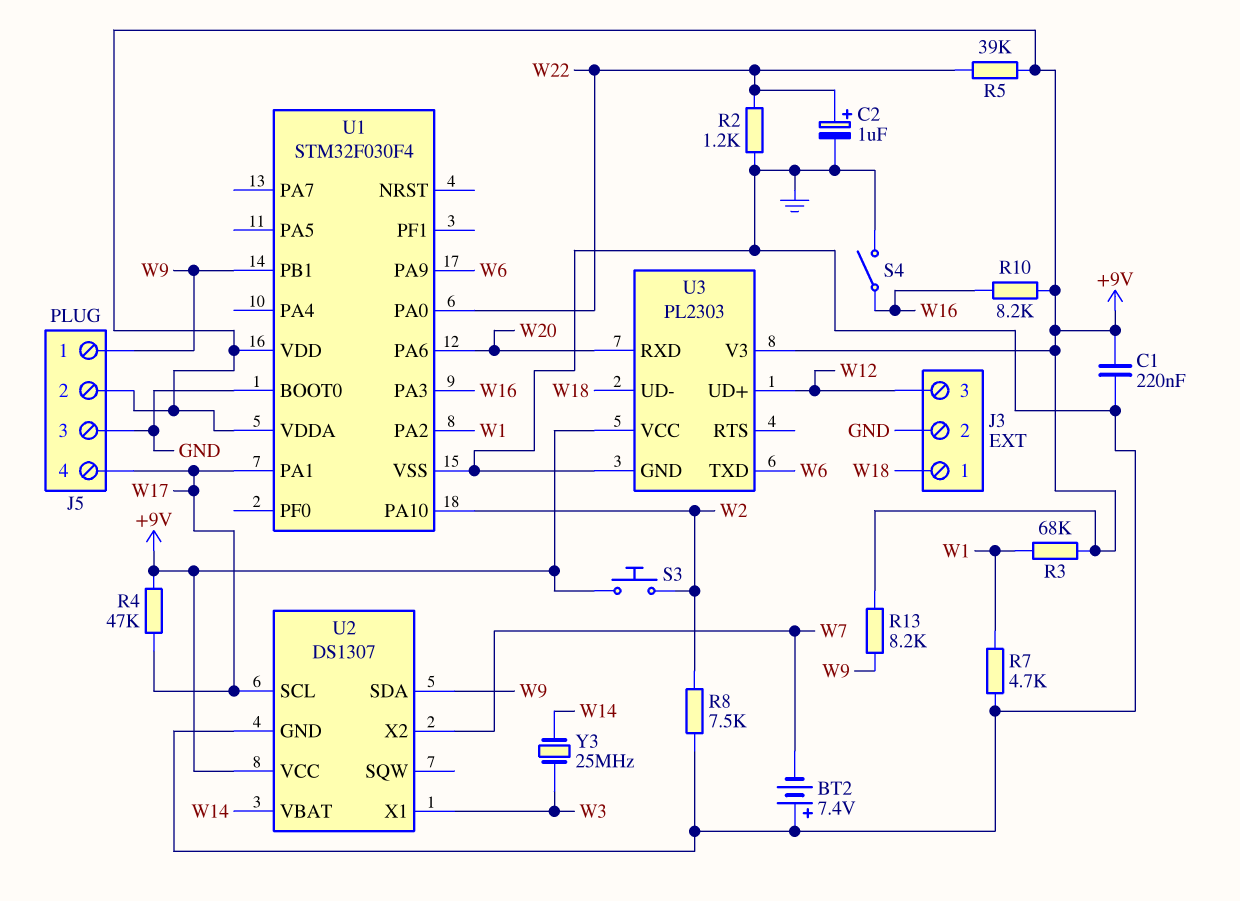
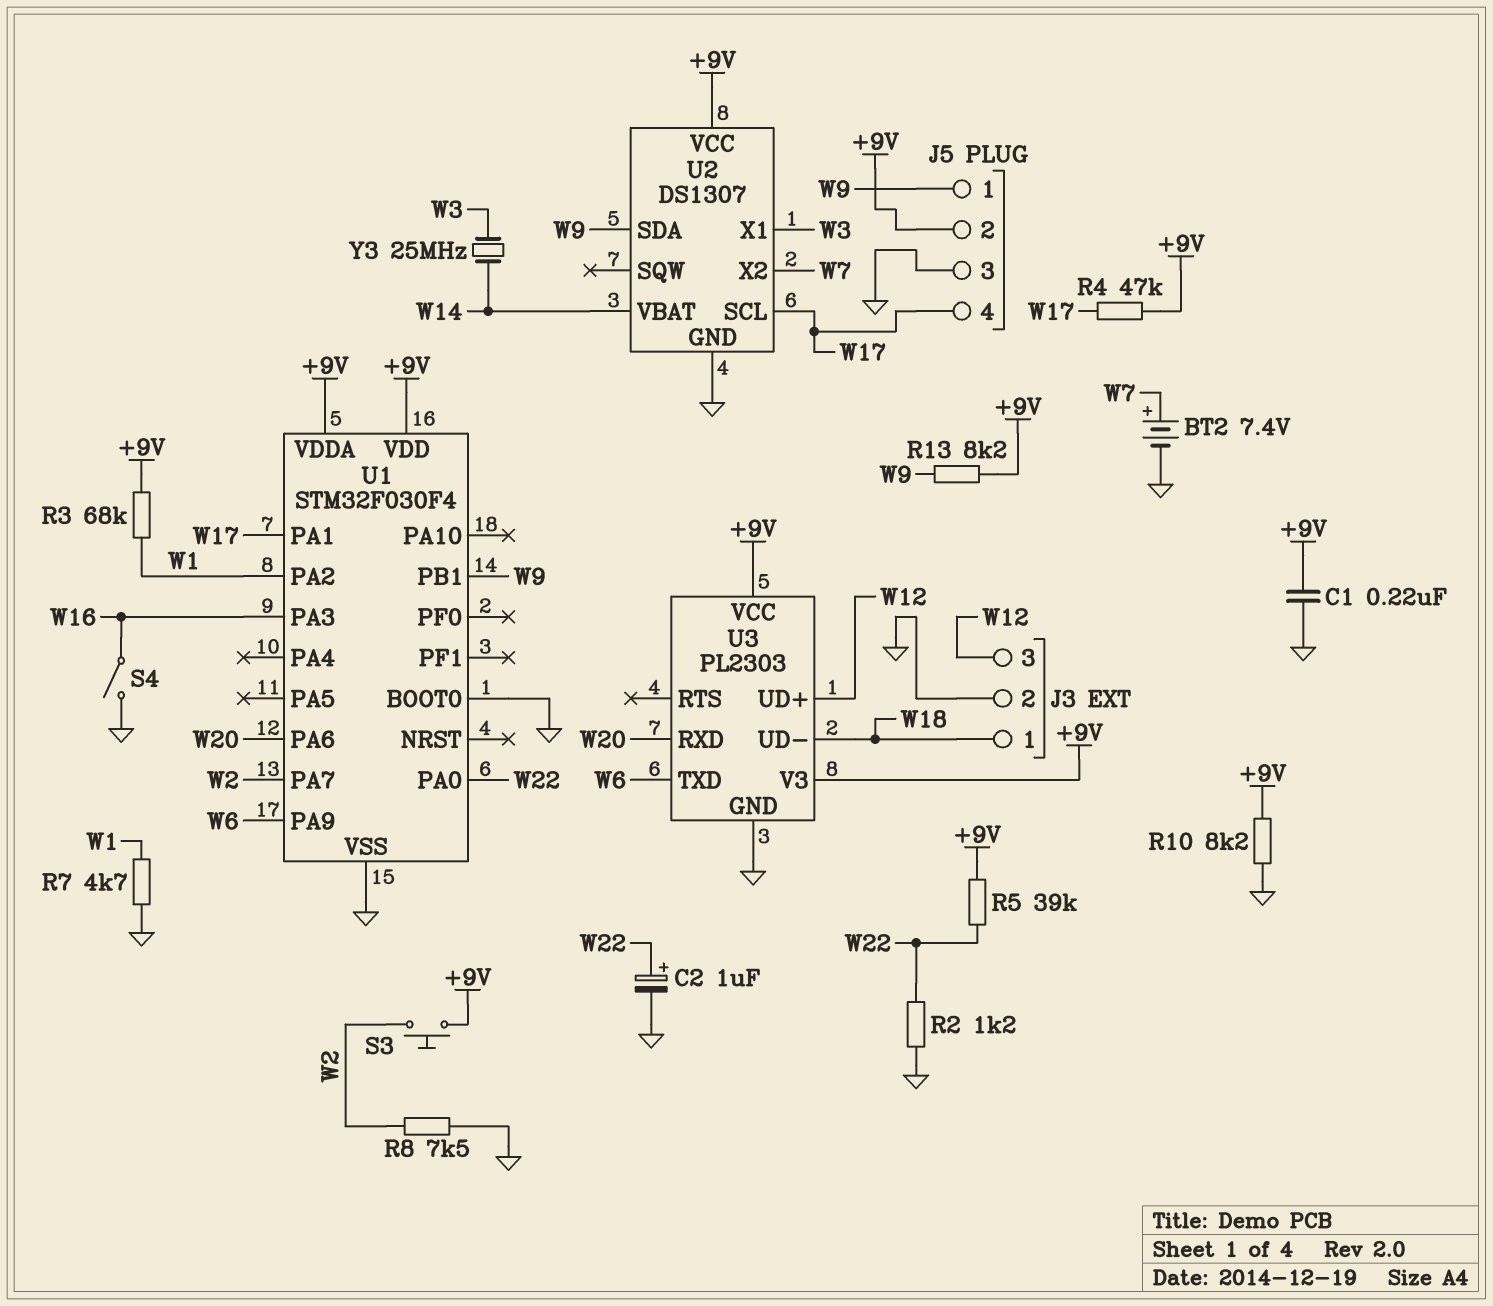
BT2: 7.4V (plus GND, minus W7) -> 7.4V (plus W7, minus GND)
R10: 8.2k (+9V, W16) -> 8.2k (+9V, GND)
U1 pin PA7: none -> W2
U1 pin PA10: W2 -> none

